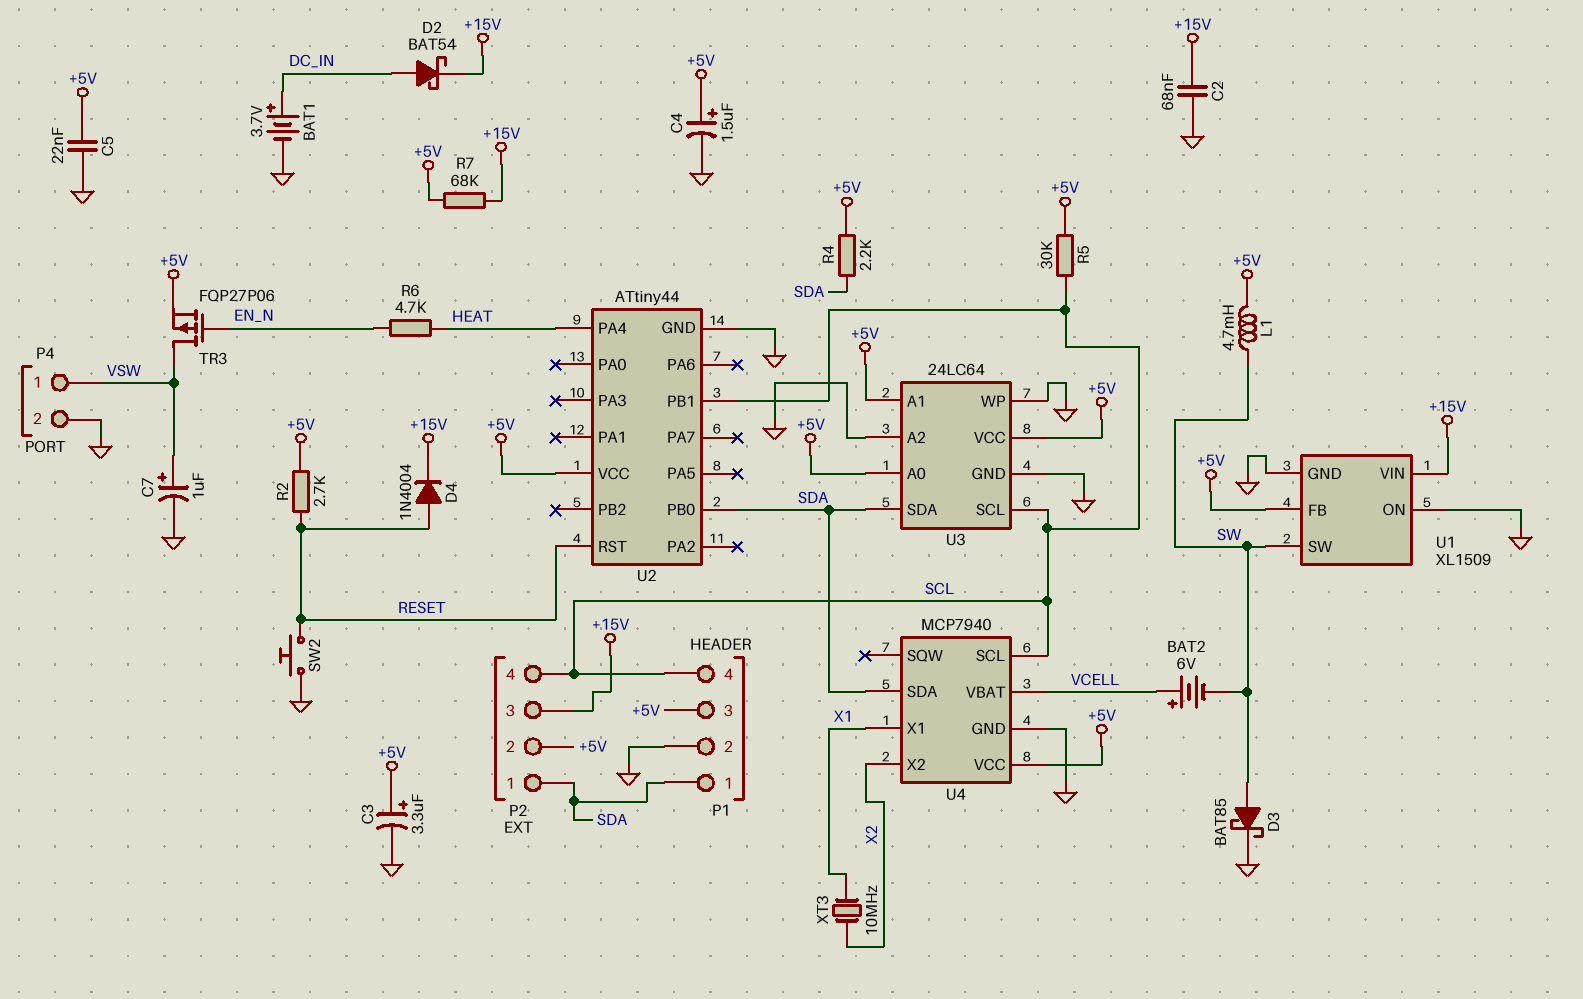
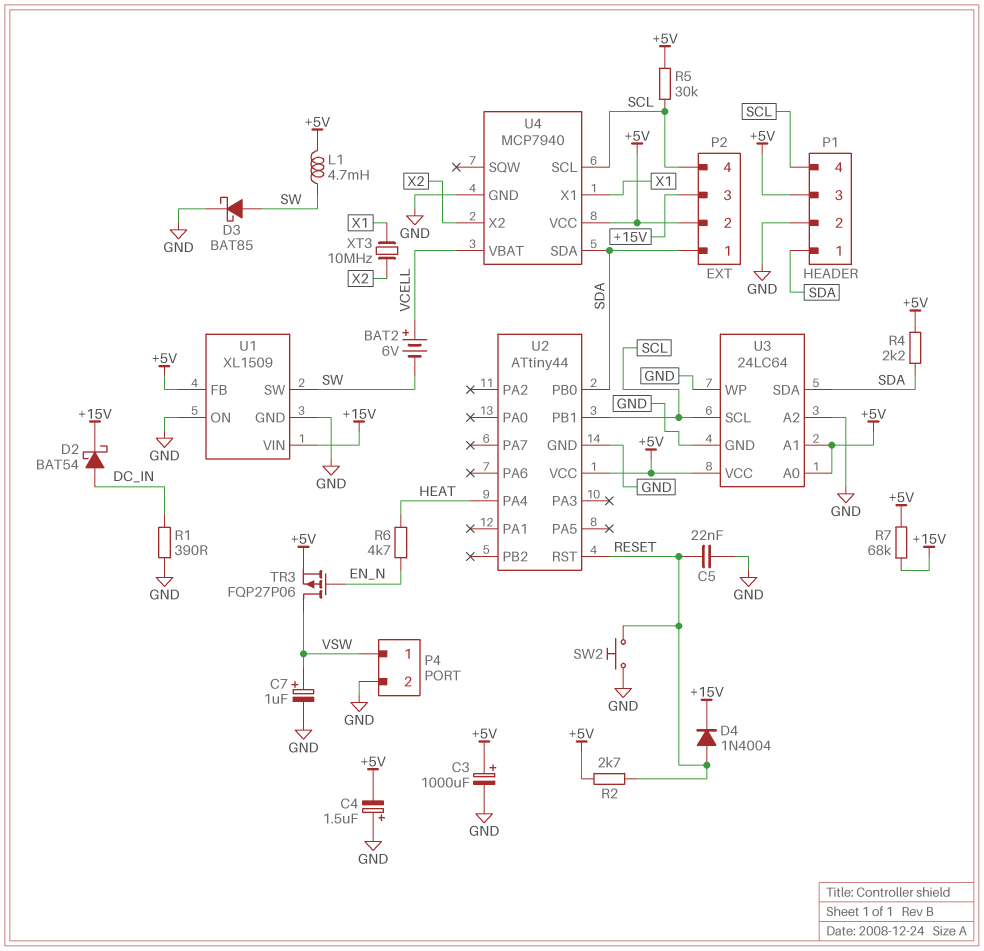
BAT1: 3.7V (plus DC_IN, minus GND) -> none
C2: 68nF (+15V, GND) -> none
C3: 3.3uF (plus +5V, minus GND) -> 1000uF (plus +5V, minus GND)
C4: 1.5uF (plus +5V, minus GND) -> 1.5uF (plus GND, minus +5V)
C5: 22nF (+5V, GND) -> 22nF (GND, RESET)
R1: none -> 390 (DC_IN, GND)

